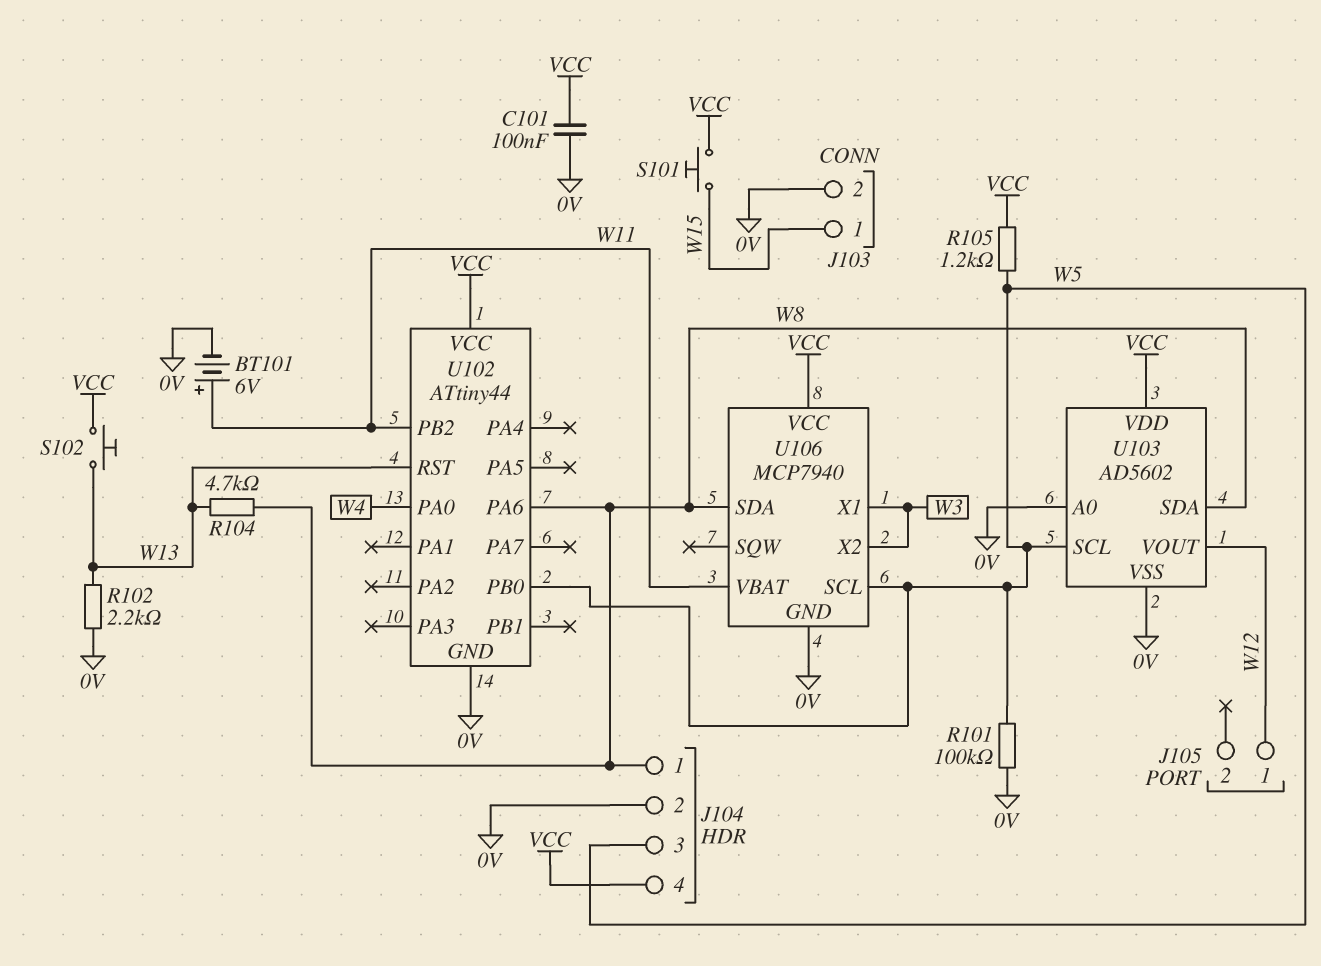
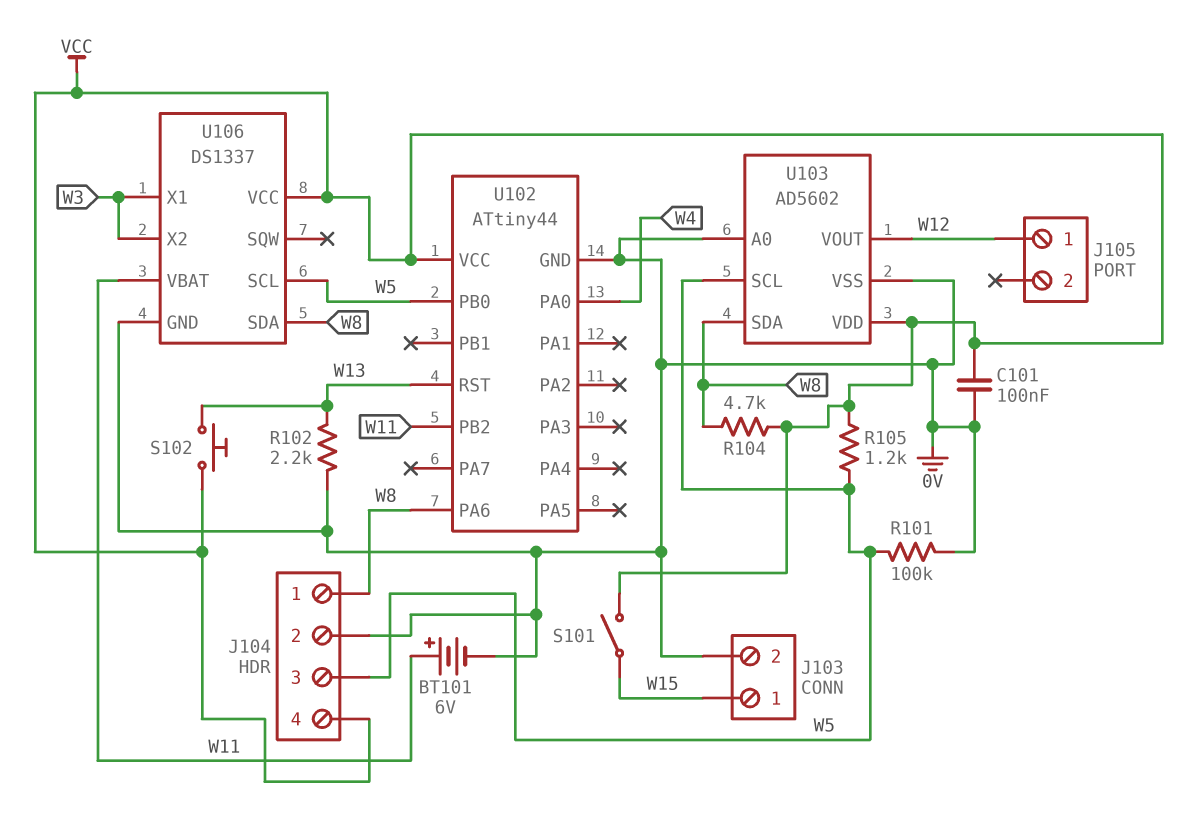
R104: 4.7k (W8, W13) -> 4.7k (VCC, W8)
S101: button (VCC, W15) -> switch (VCC, W15)
U106: MCP7940 -> DS1337

